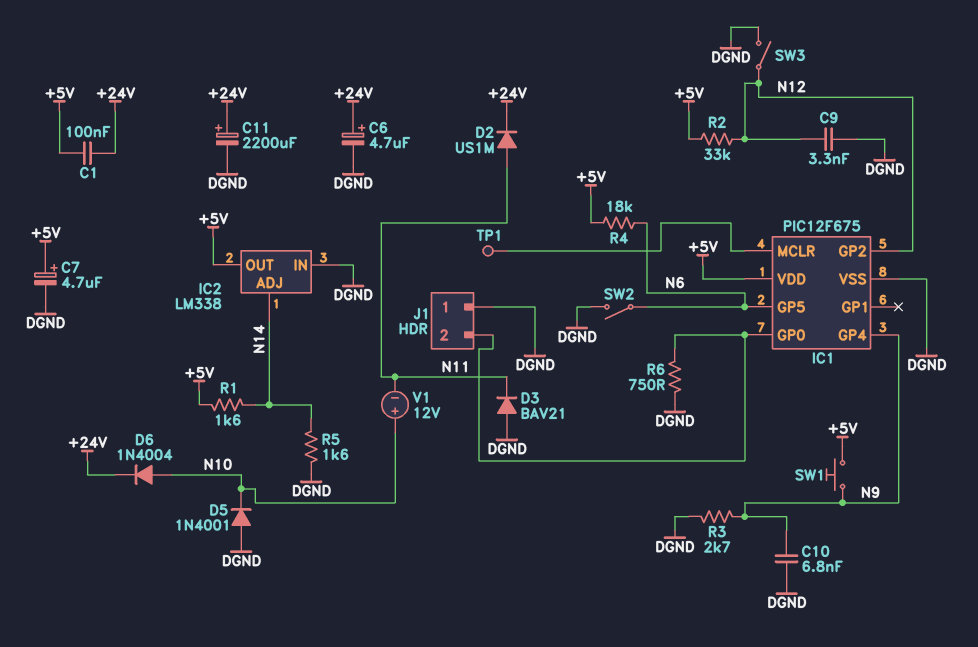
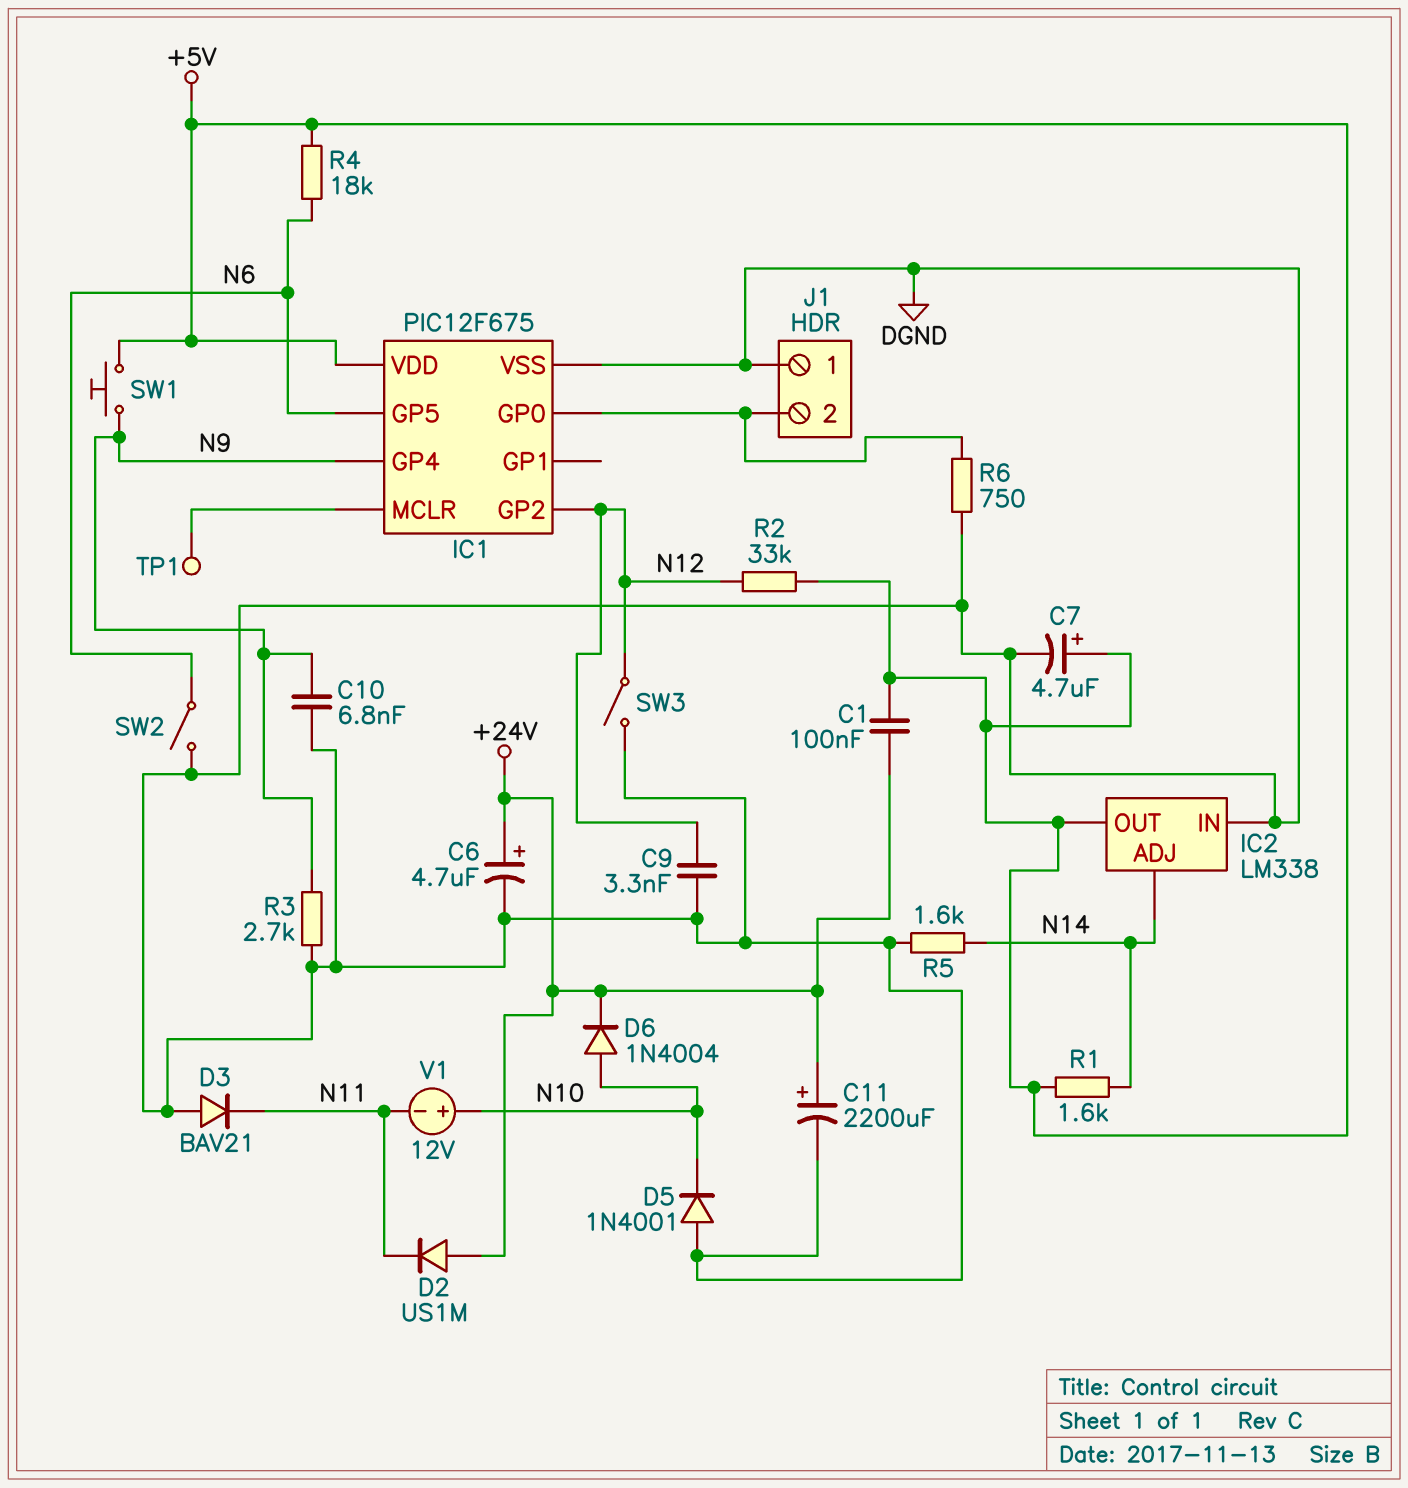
D2: diode US1M (A N11, K +24V) -> diode US1M (A +24V, K N11)

